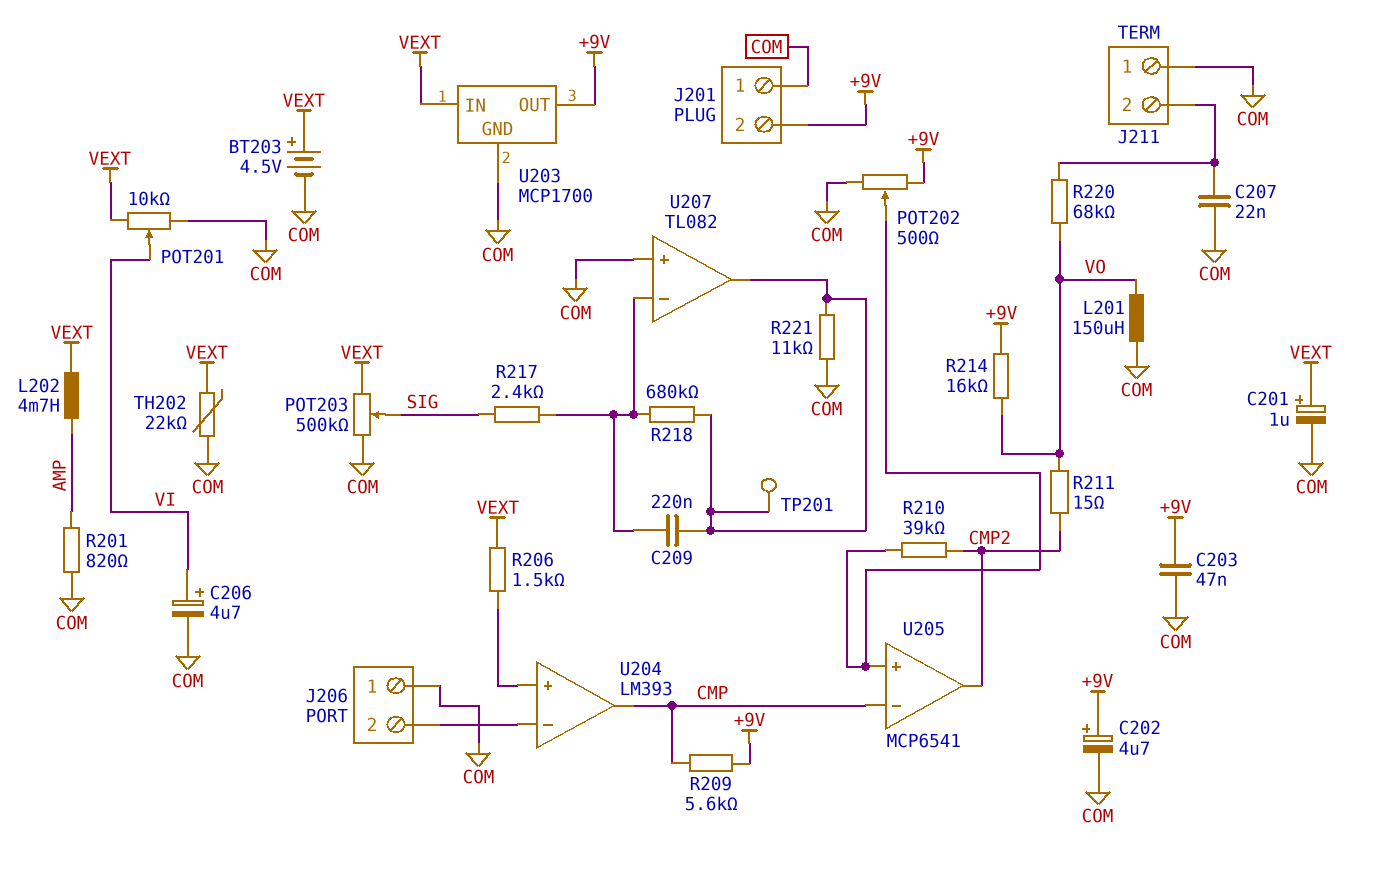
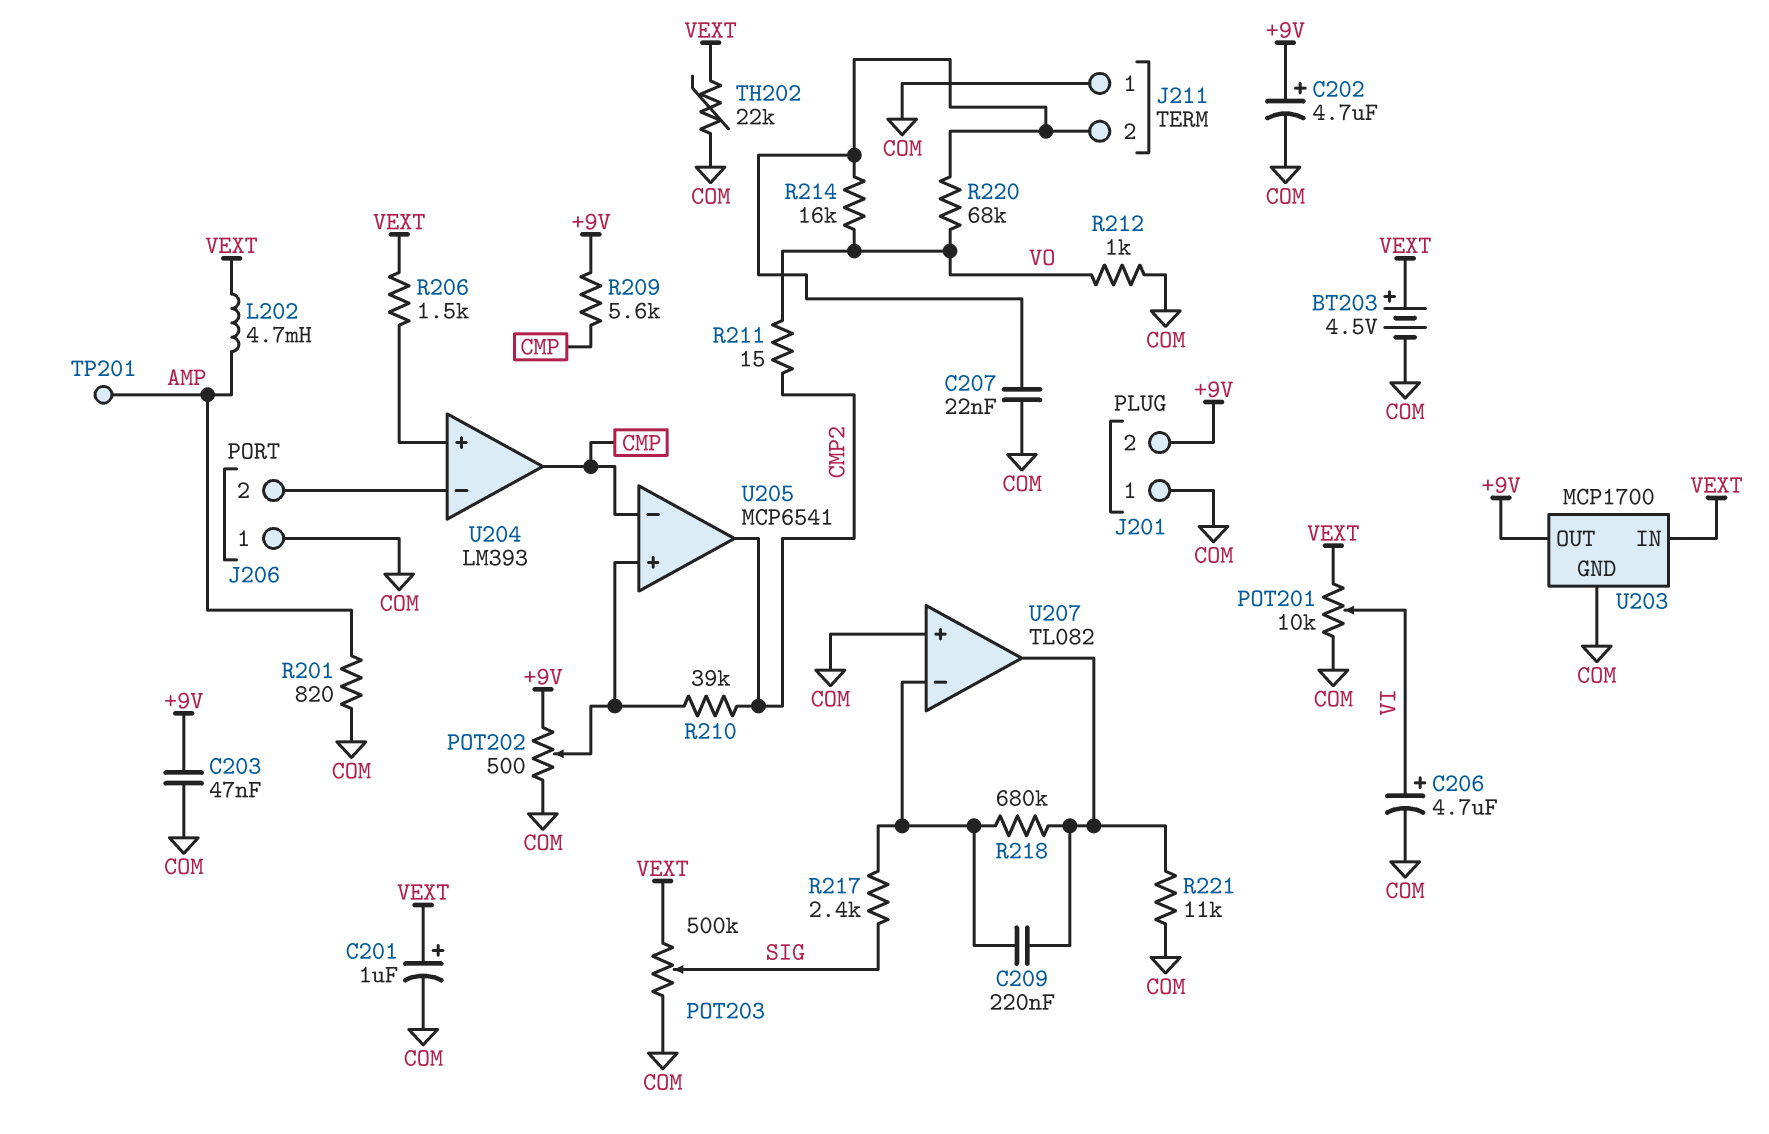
L201: 150uH (COM, VO) -> none
R212: none -> 1k (COM, VO)
R214: 16k (+9V, VO) -> 16k (J211/2, VO)
TP201: test point (U207/out) -> test point (AMP)

